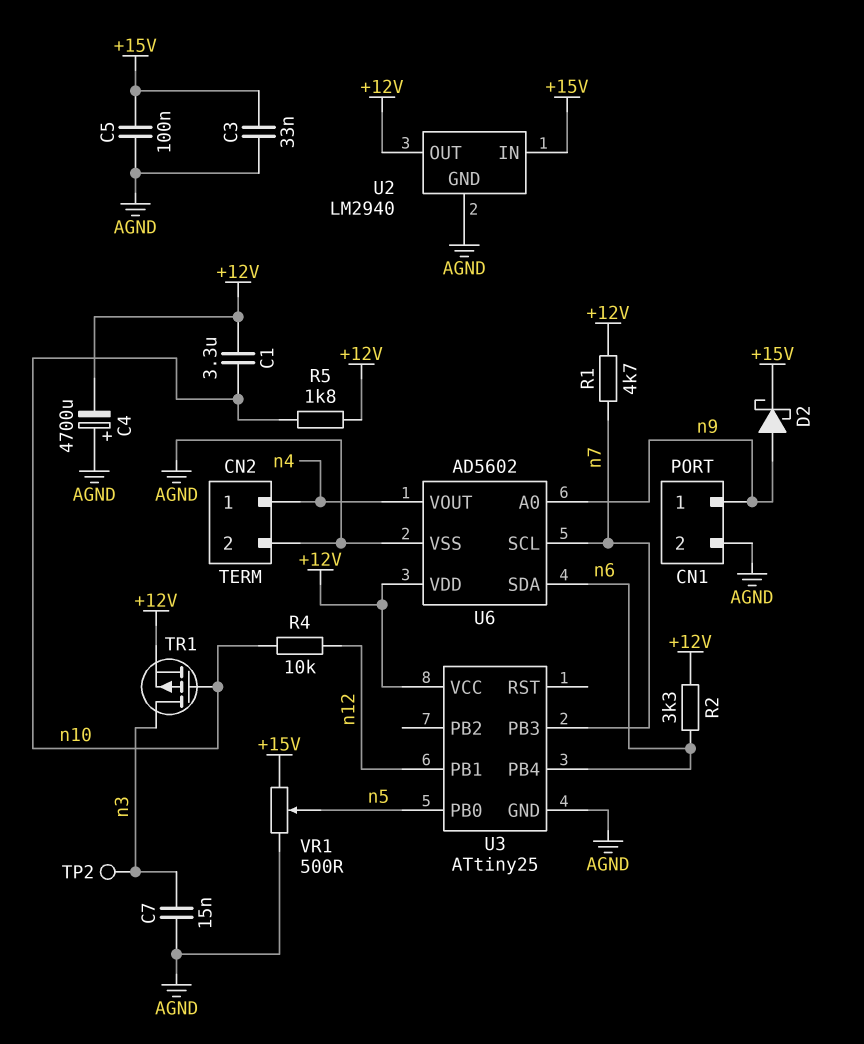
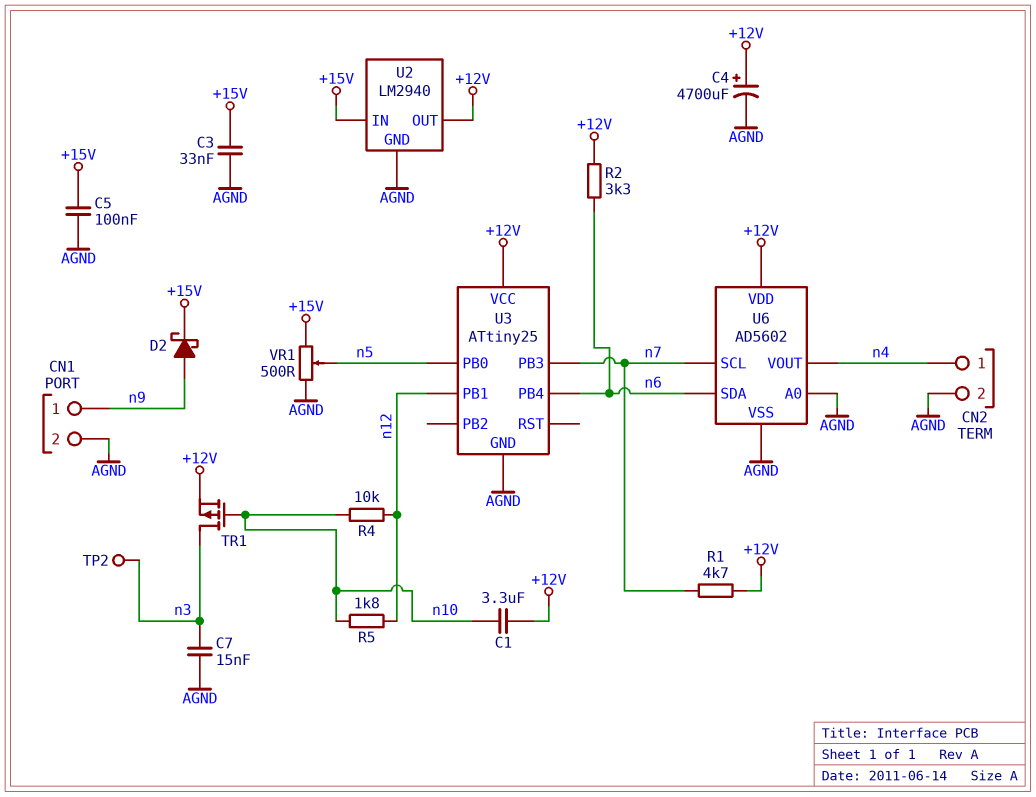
C4: 4700uF (plus AGND, minus +12V) -> 4700uF (plus +12V, minus AGND)
R5: 1.8k (+12V, n10) -> 1.8k (n10, n12)
U6 pin A0: n9 -> AGND

